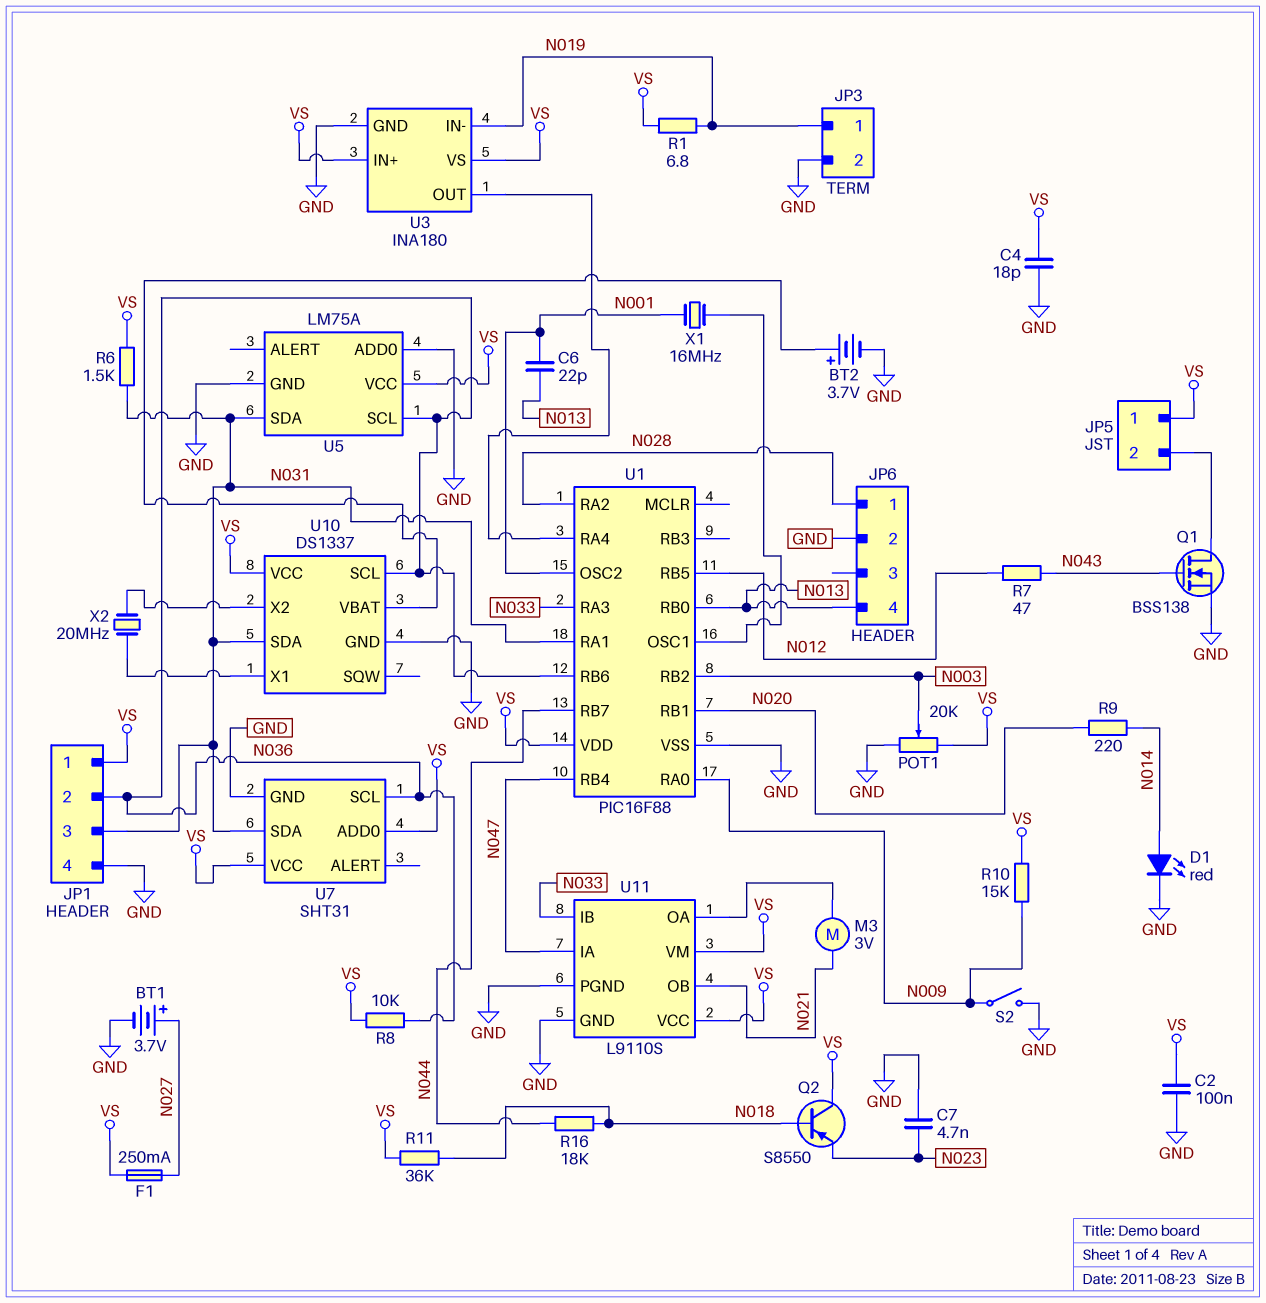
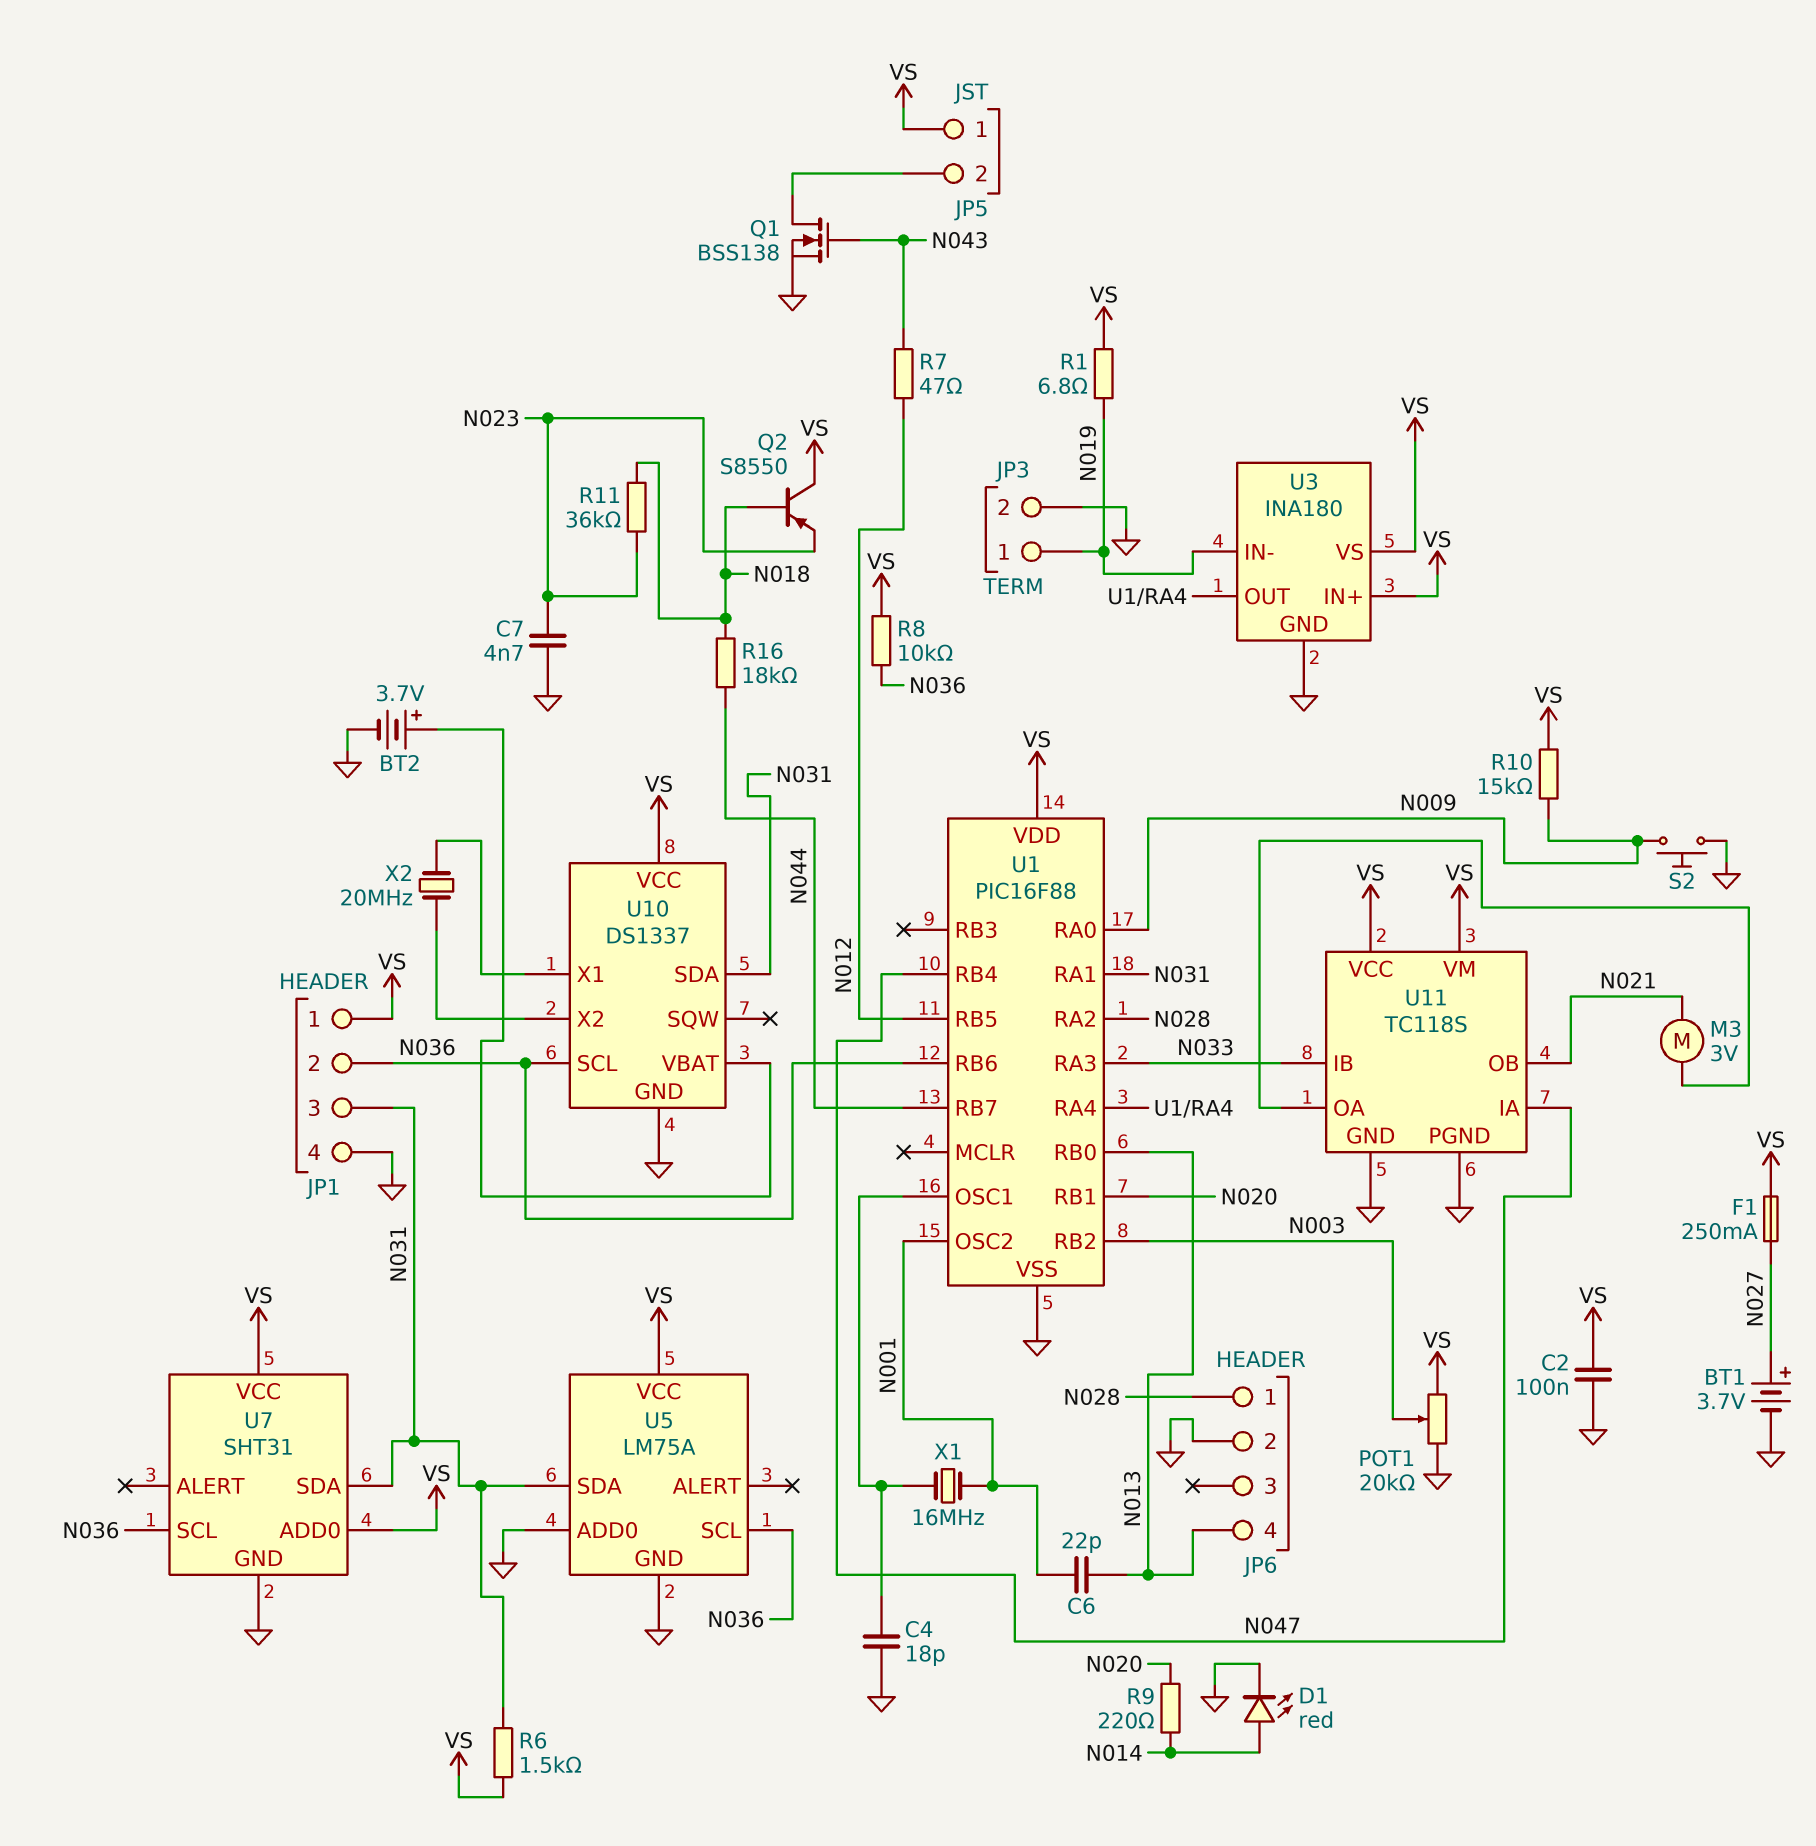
C4: 18pF (GND, VS) -> 18pF (GND, U1/OSC1)
R11: 36k (N018, VS) -> 36k (N018, N023)
S2: switch (GND, N009) -> button (GND, N009)
U11: L9110S -> TC118S

